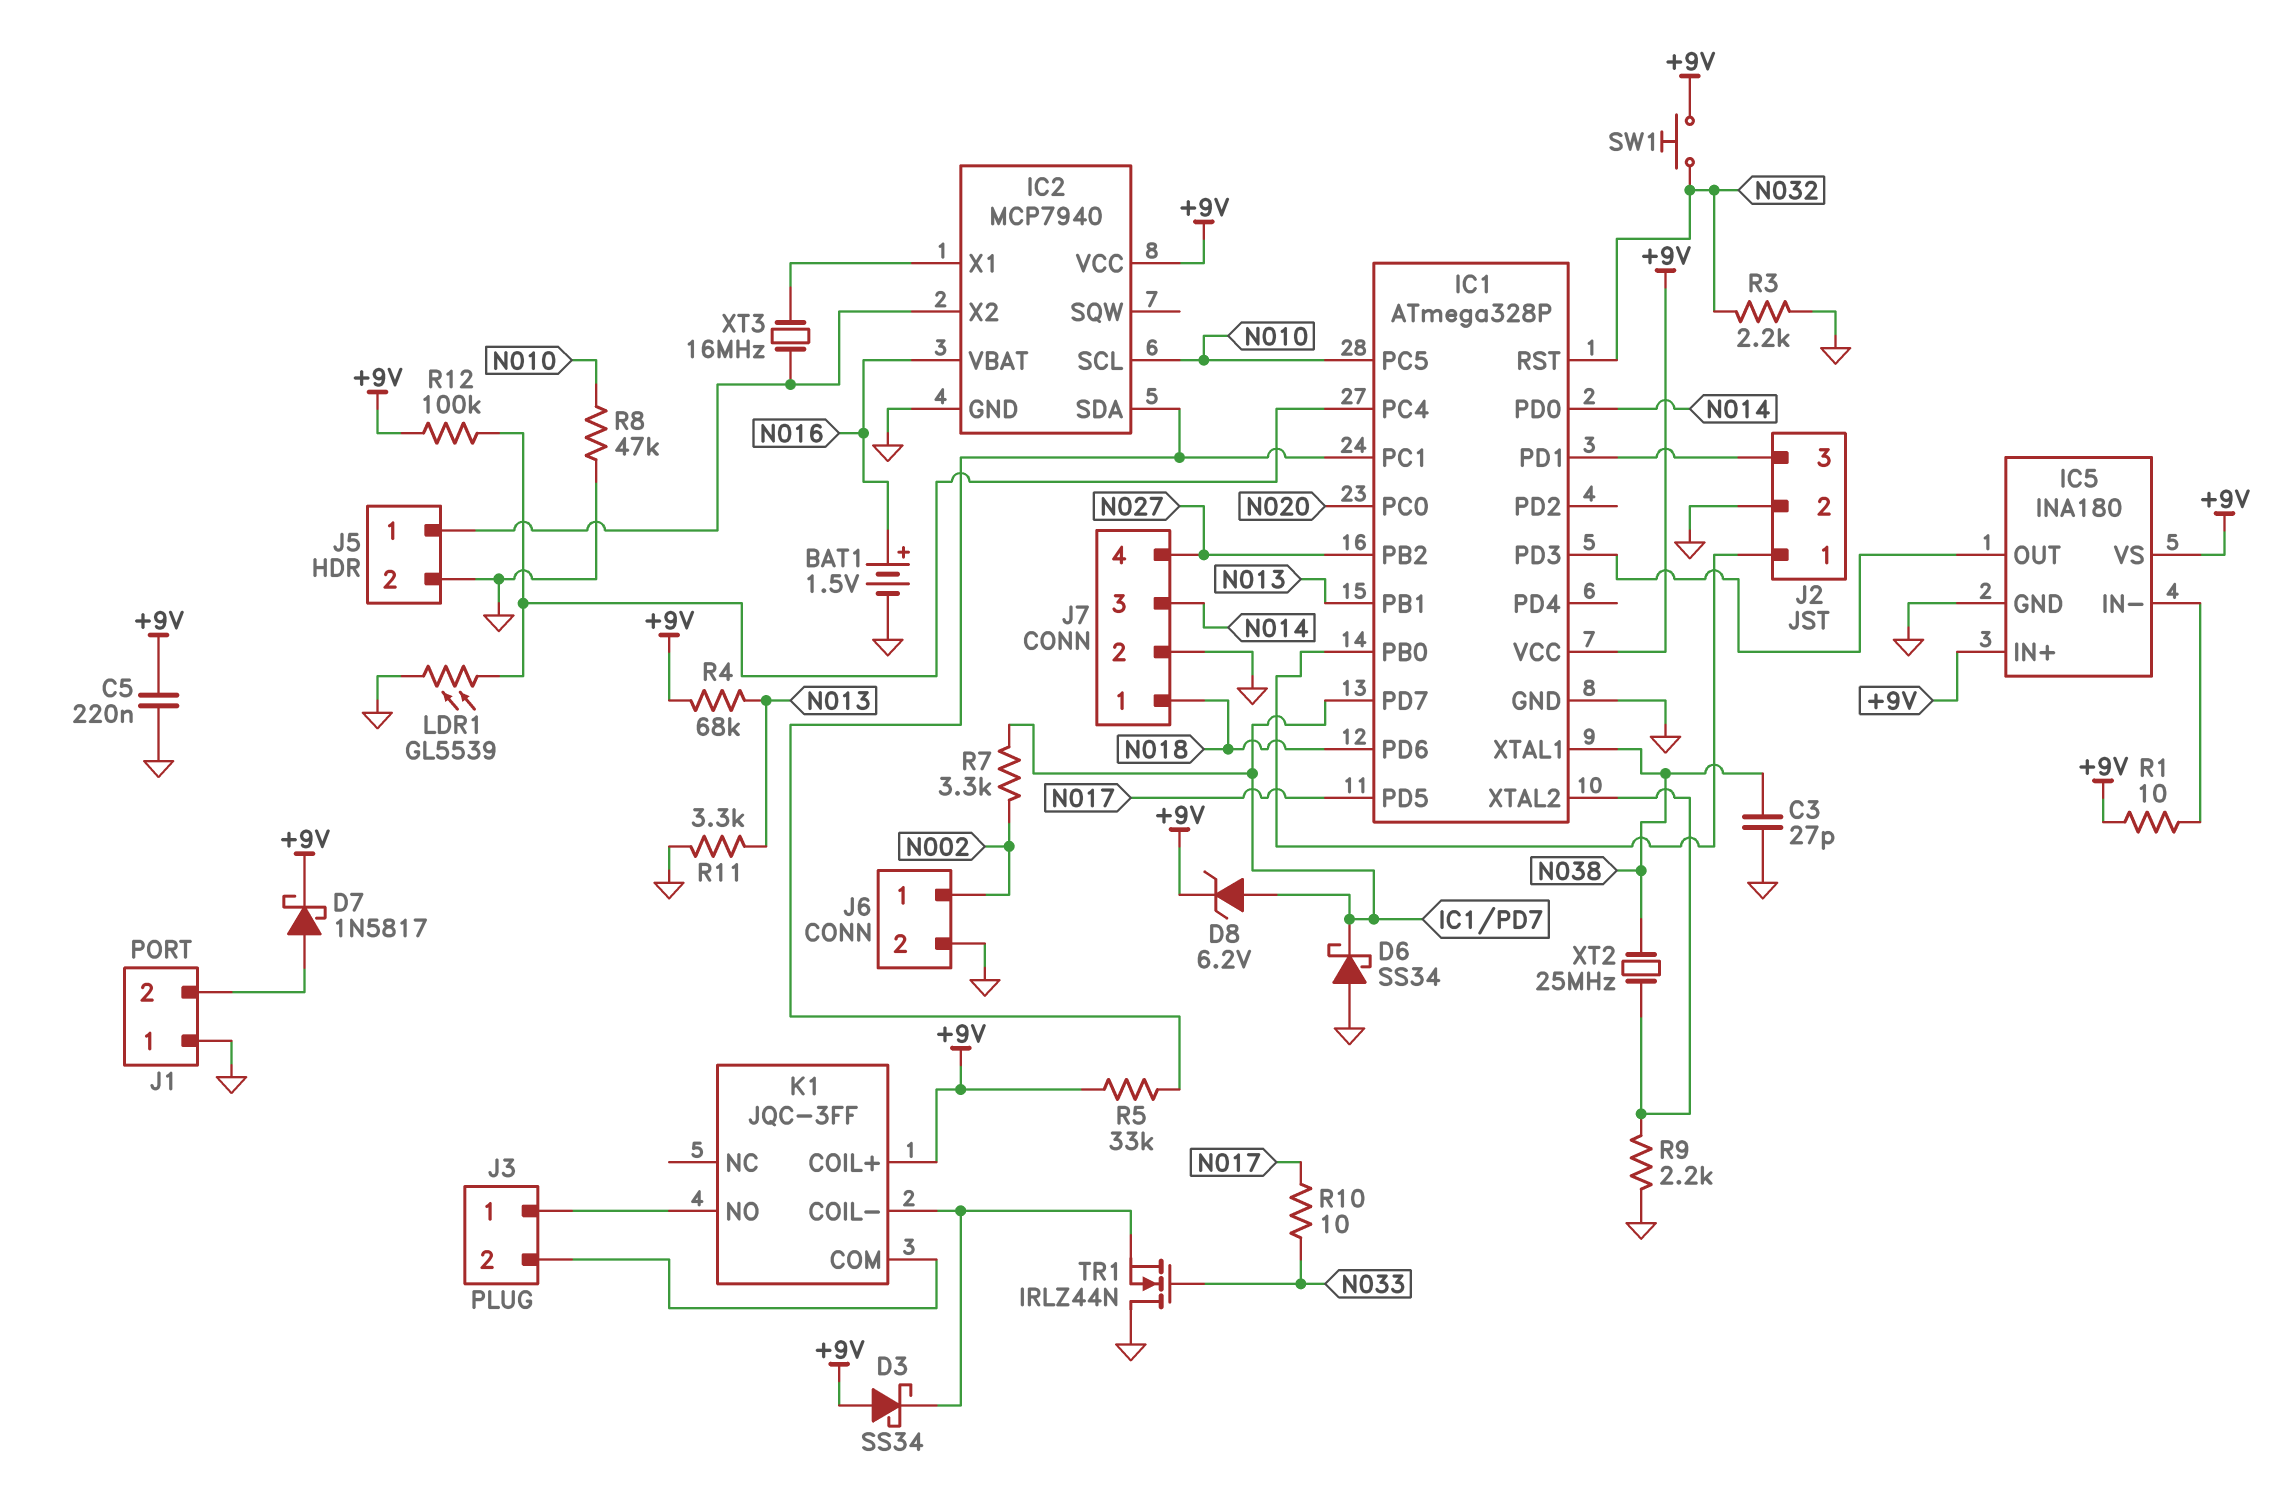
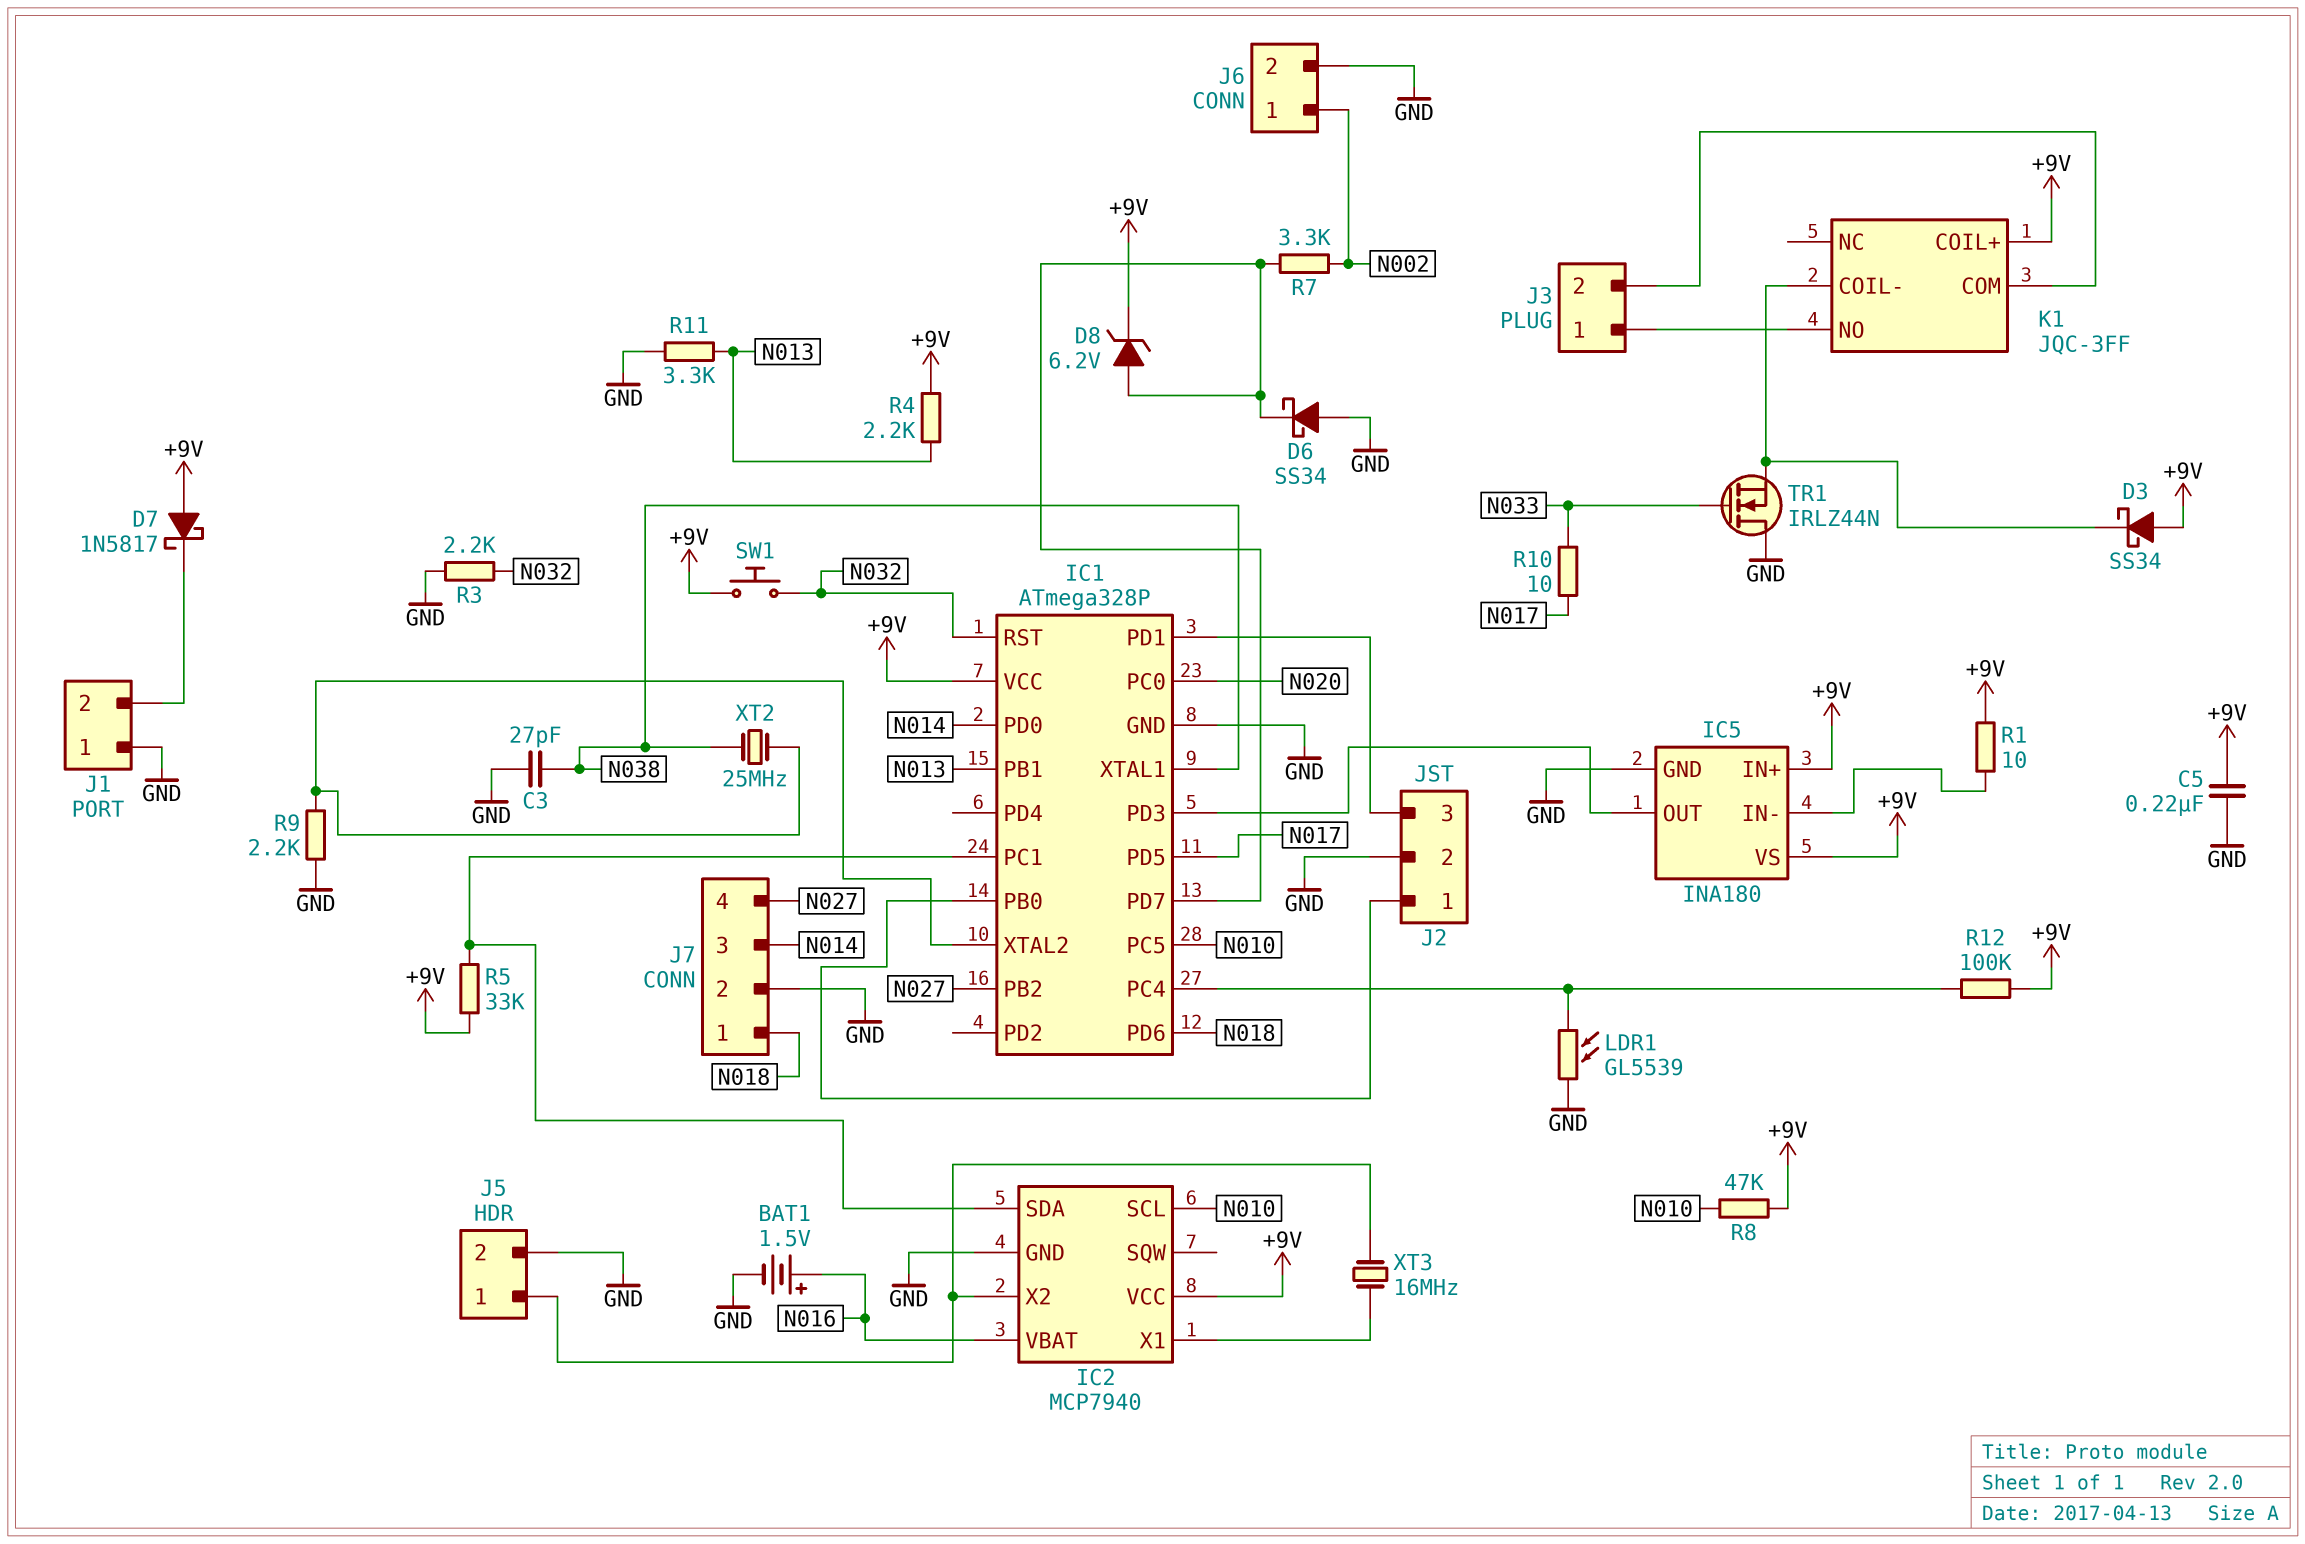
D7: schottky 1N5817 (A J1/2, K +9V) -> schottky 1N5817 (A +9V, K J1/2)
R4: 68k (+9V, N013) -> 2.2k (+9V, N013)
R8: 47k (GND, N010) -> 47k (+9V, N010)

